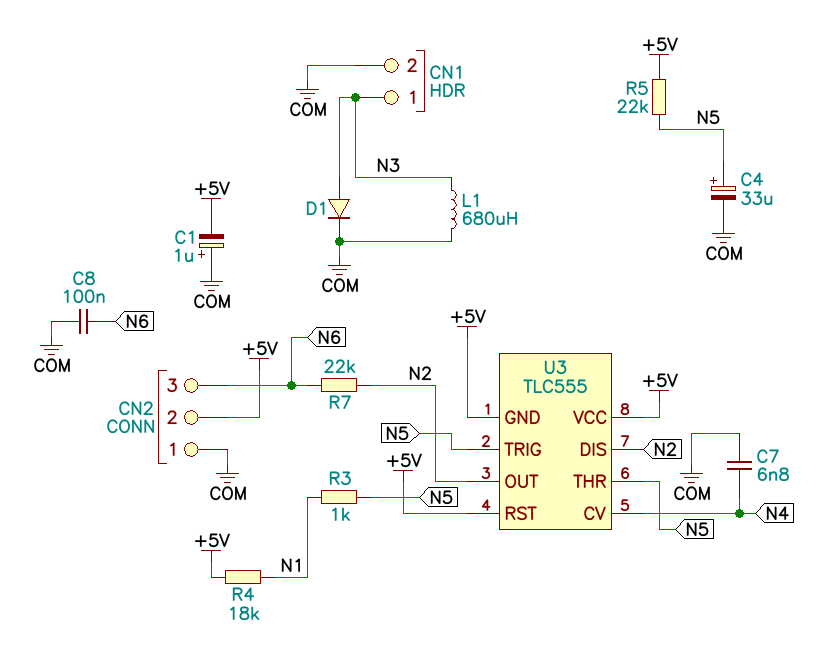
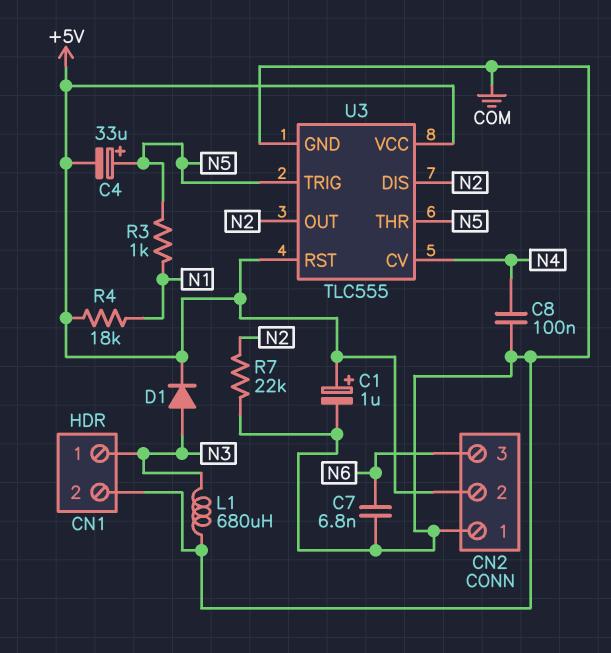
C1: 1uF (plus COM, minus +5V) -> 1uF (plus +5V, minus COM)
C4: 33uF (plus N5, minus COM) -> 33uF (plus N5, minus +5V)
C7: 6.8nF (COM, N4) -> 6.8nF (COM, N6)
C8: 100nF (COM, N6) -> 100nF (COM, N4)
D1: diode (A N3, K COM) -> diode (A N3, K +5V)
R5: 22k (+5V, N5) -> none
R7: 22k (N2, N6) -> 22k (COM, N2)
U3 pin GND: +5V -> COM

